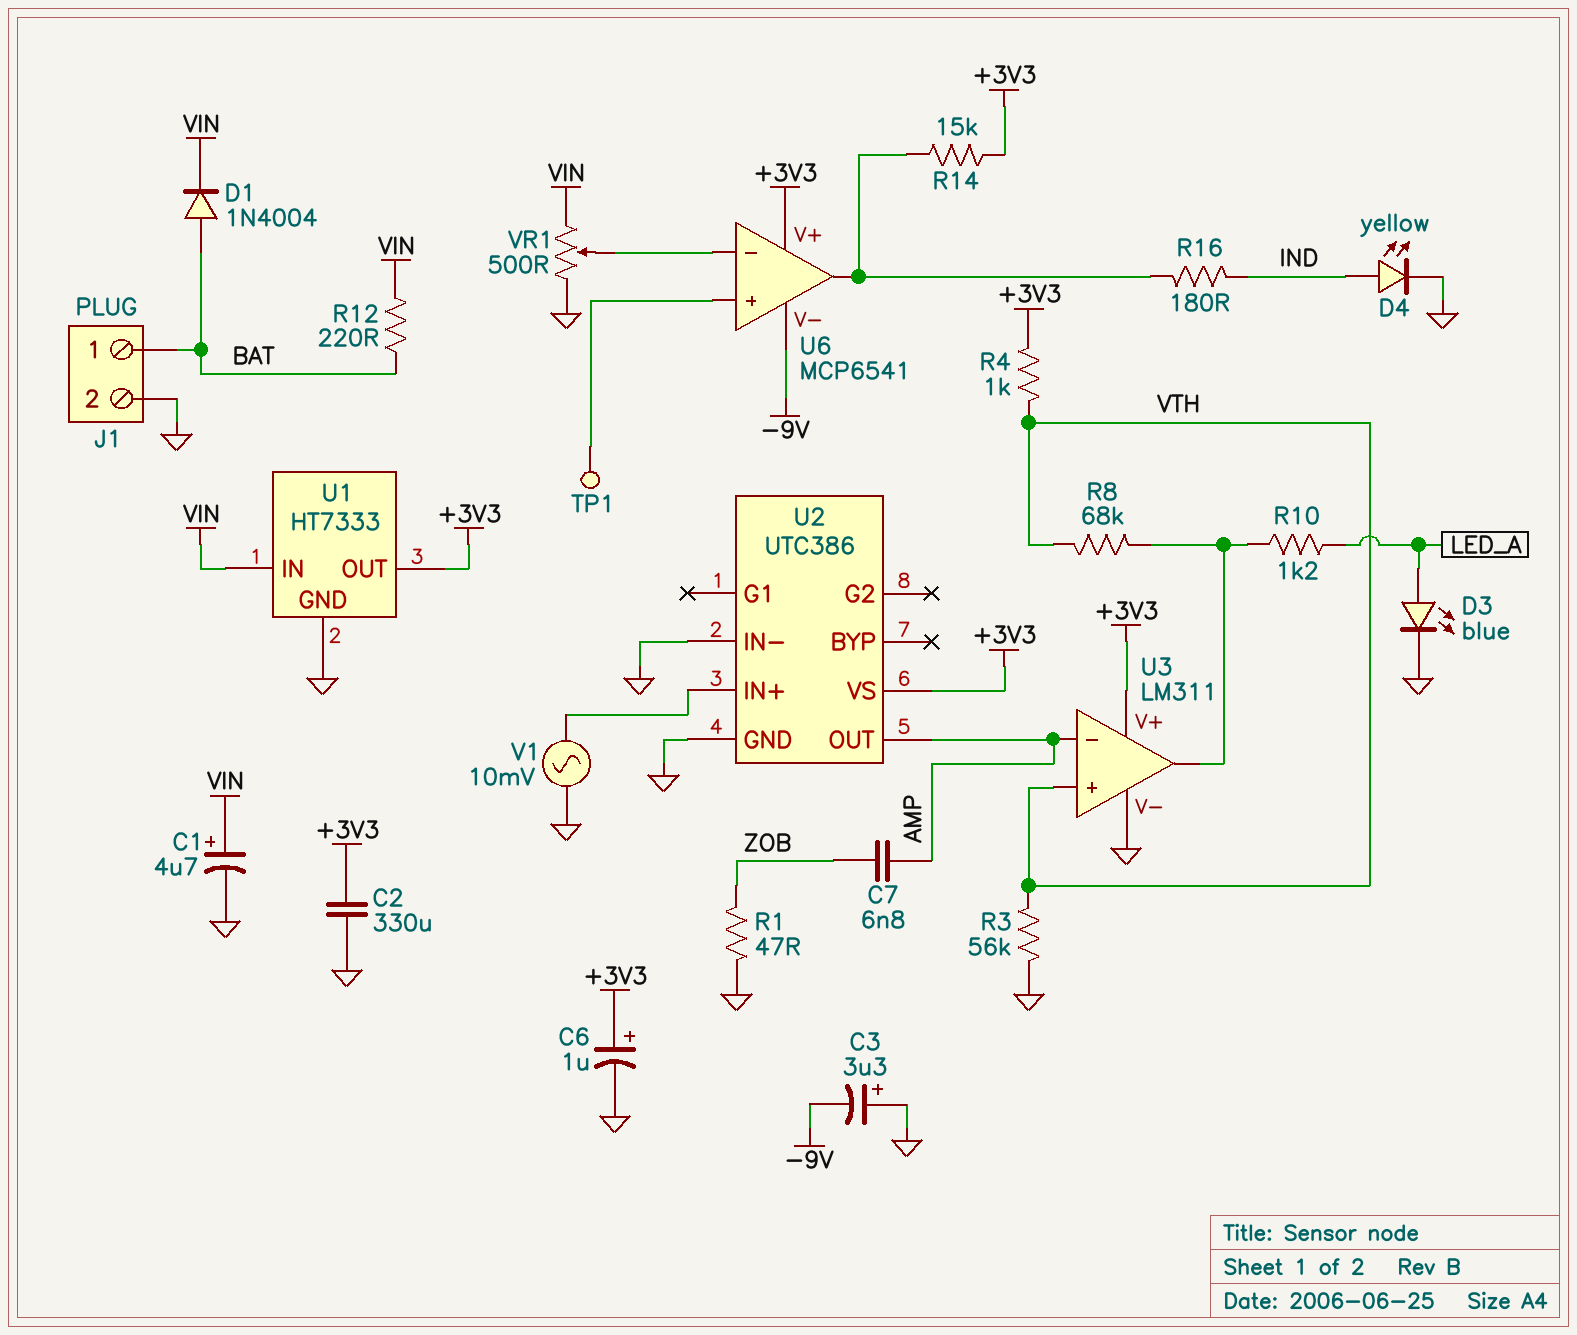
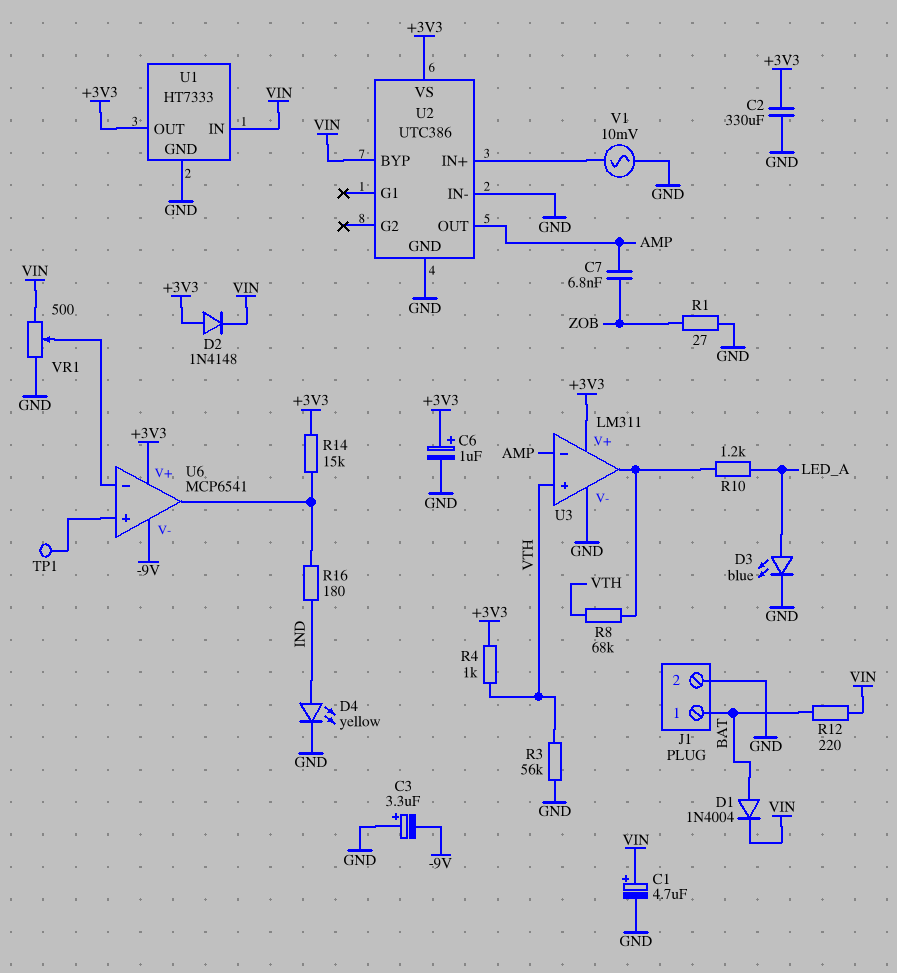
D2: none -> diode 1N4148 (A +3V3, K VIN)
R1: 47 (GND, ZOB) -> 27 (GND, ZOB)
U2 pin BYP: none -> VIN

